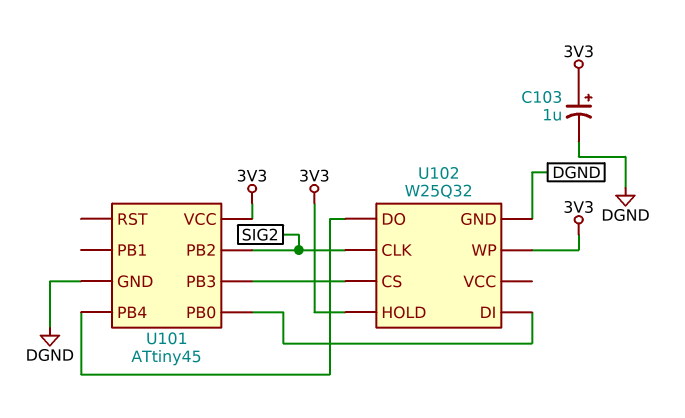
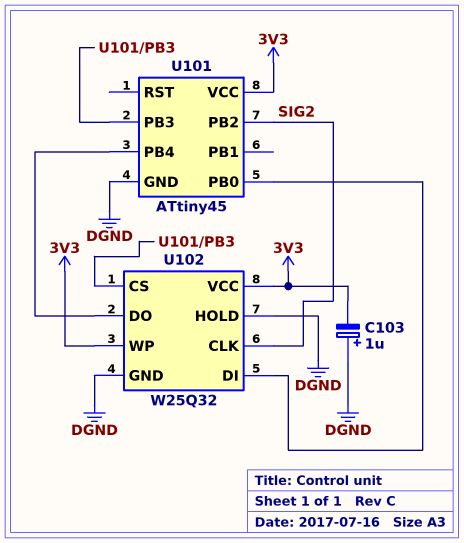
C103: 1uF (plus 3V3, minus DGND) -> 1uF (plus DGND, minus 3V3)
U102 pin HOLD: 3V3 -> DGND
U102 pin VCC: none -> 3V3

